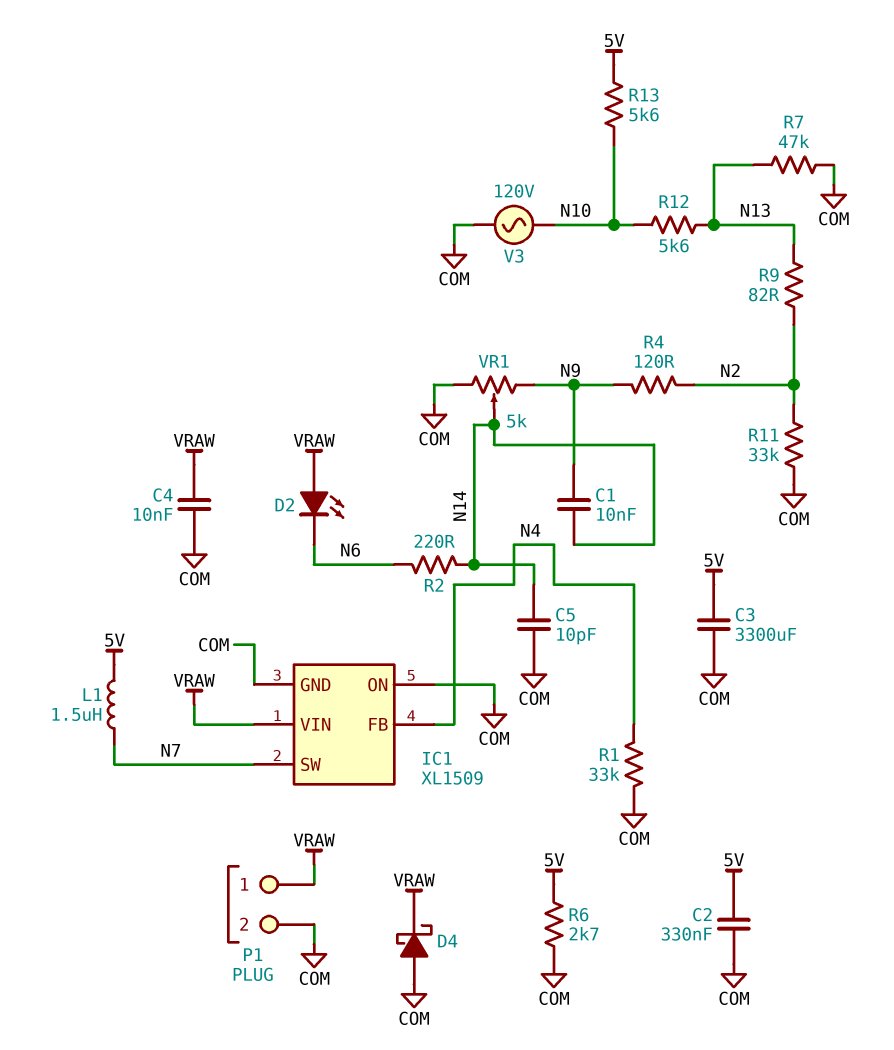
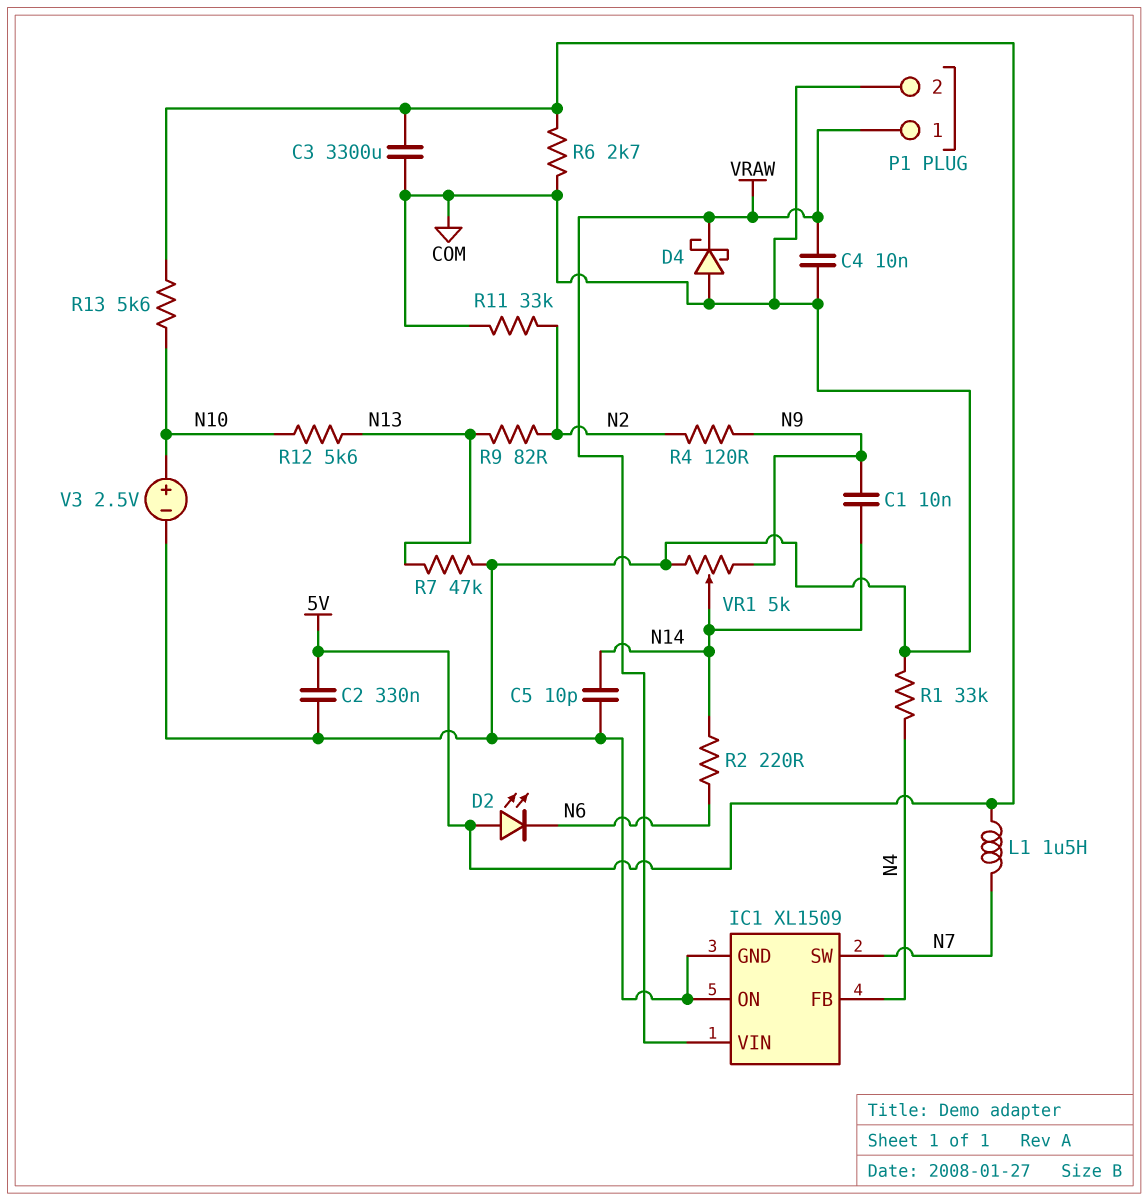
D2: LED (A VRAW, K N6) -> LED (A 5V, K N6)
V3: AC 120V (COM, N10) -> 2.5V (plus N10, minus COM)

